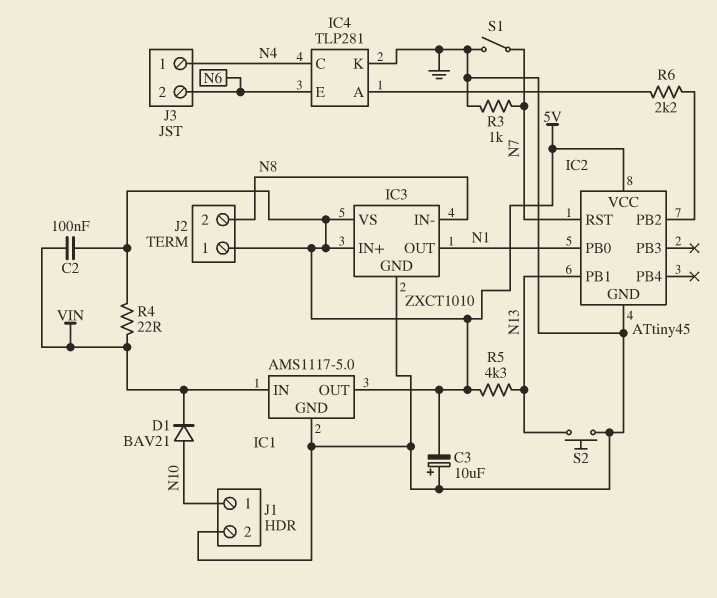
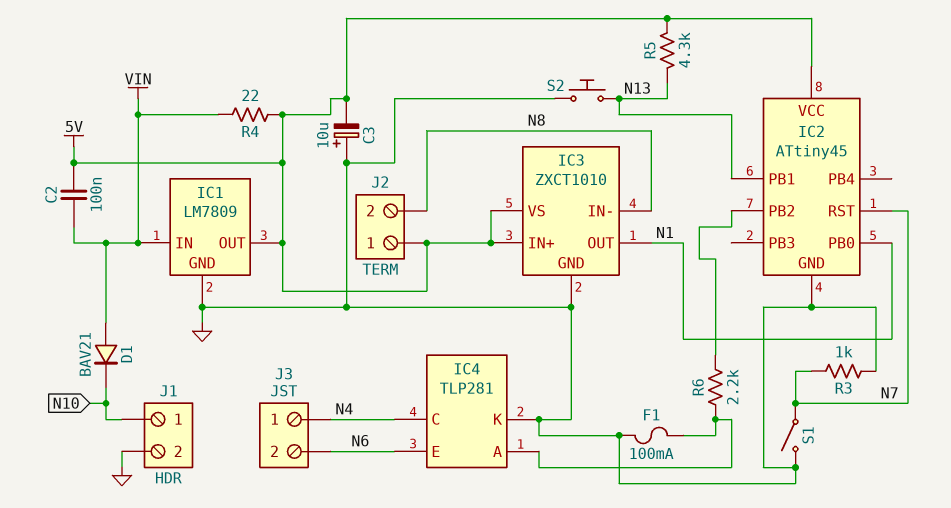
D1: diode BAV21 (A N10, K VIN) -> diode BAV21 (A VIN, K N10)
F1: none -> 100mA (GND, IC4/A)
IC1: AMS1117-5.0 -> LM7809

